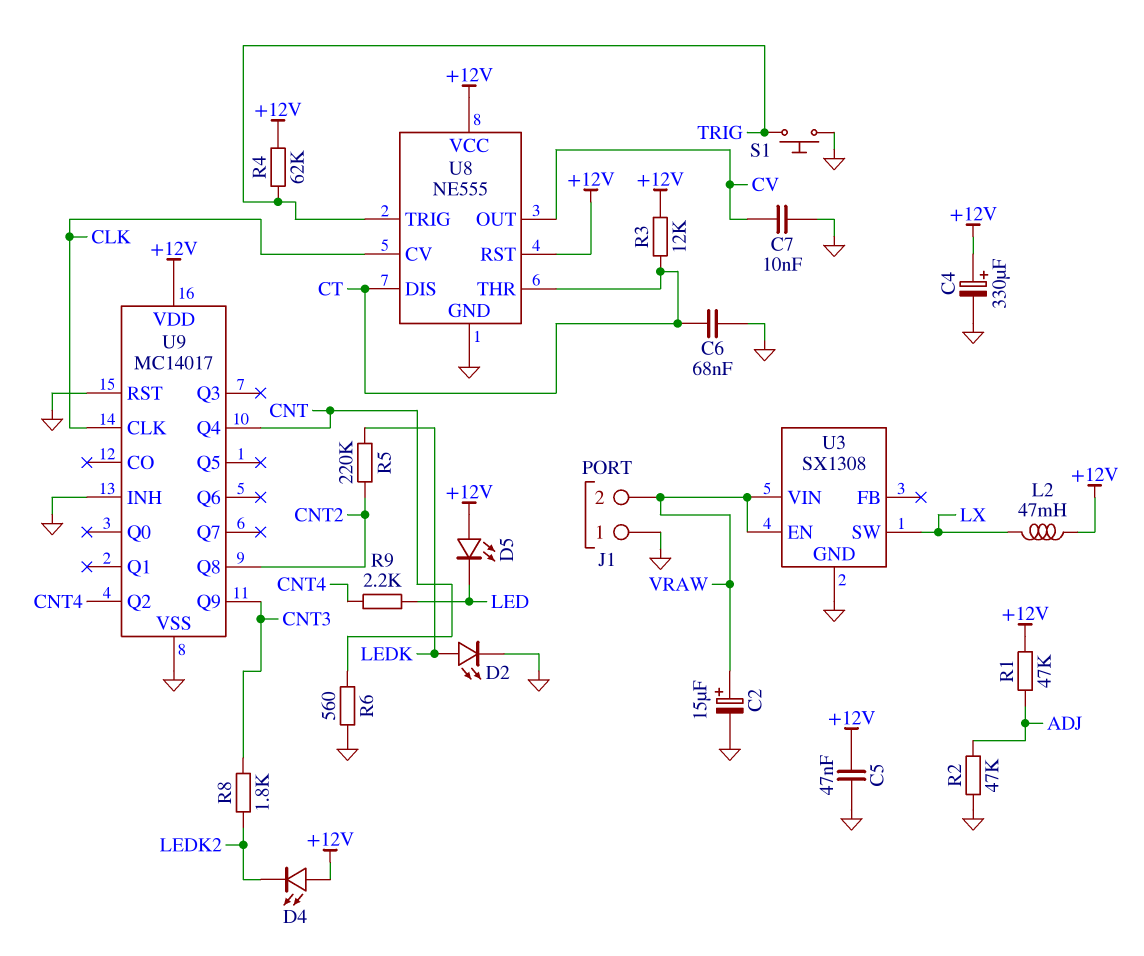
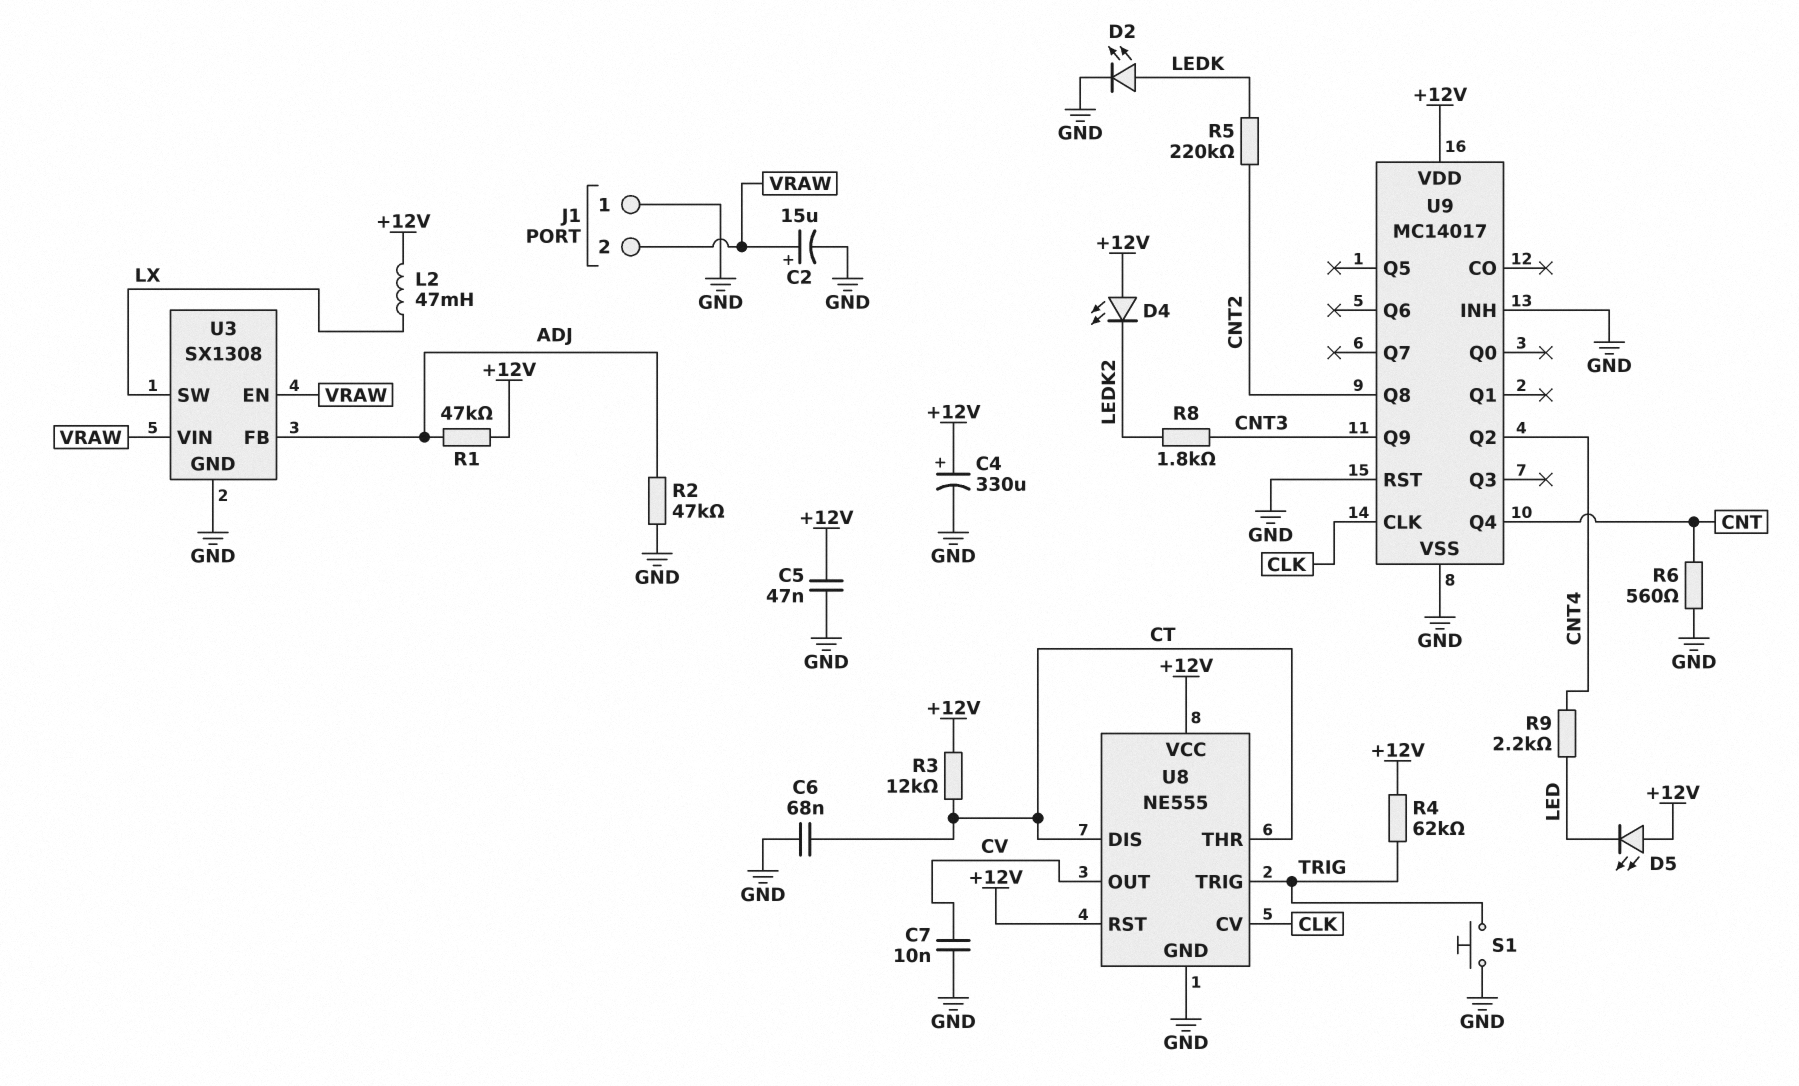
U3 pin FB: none -> ADJ

